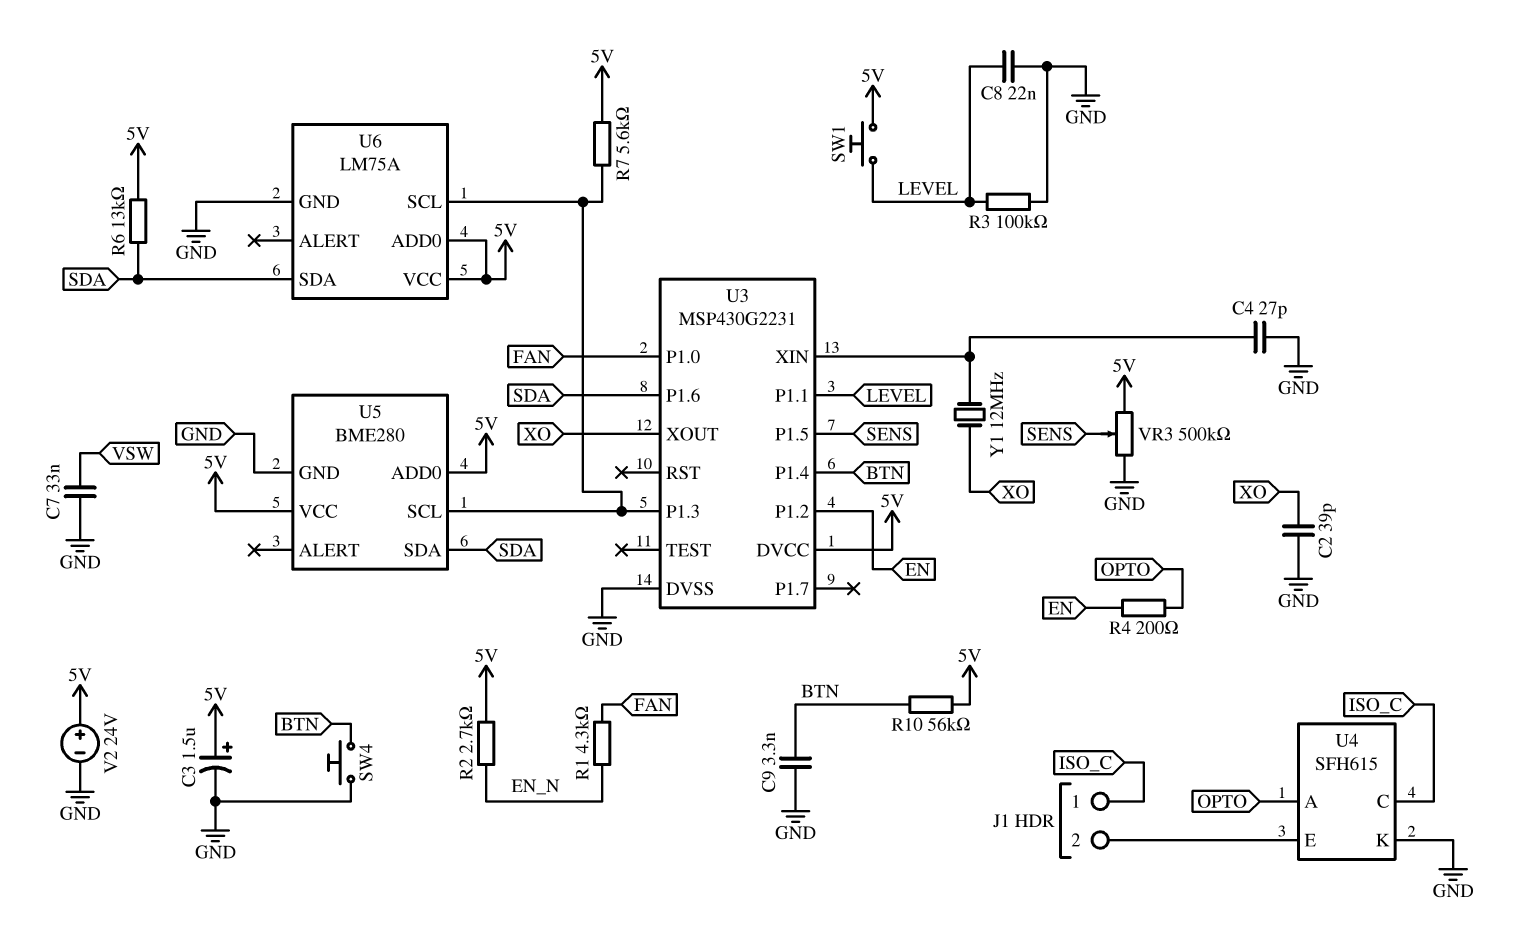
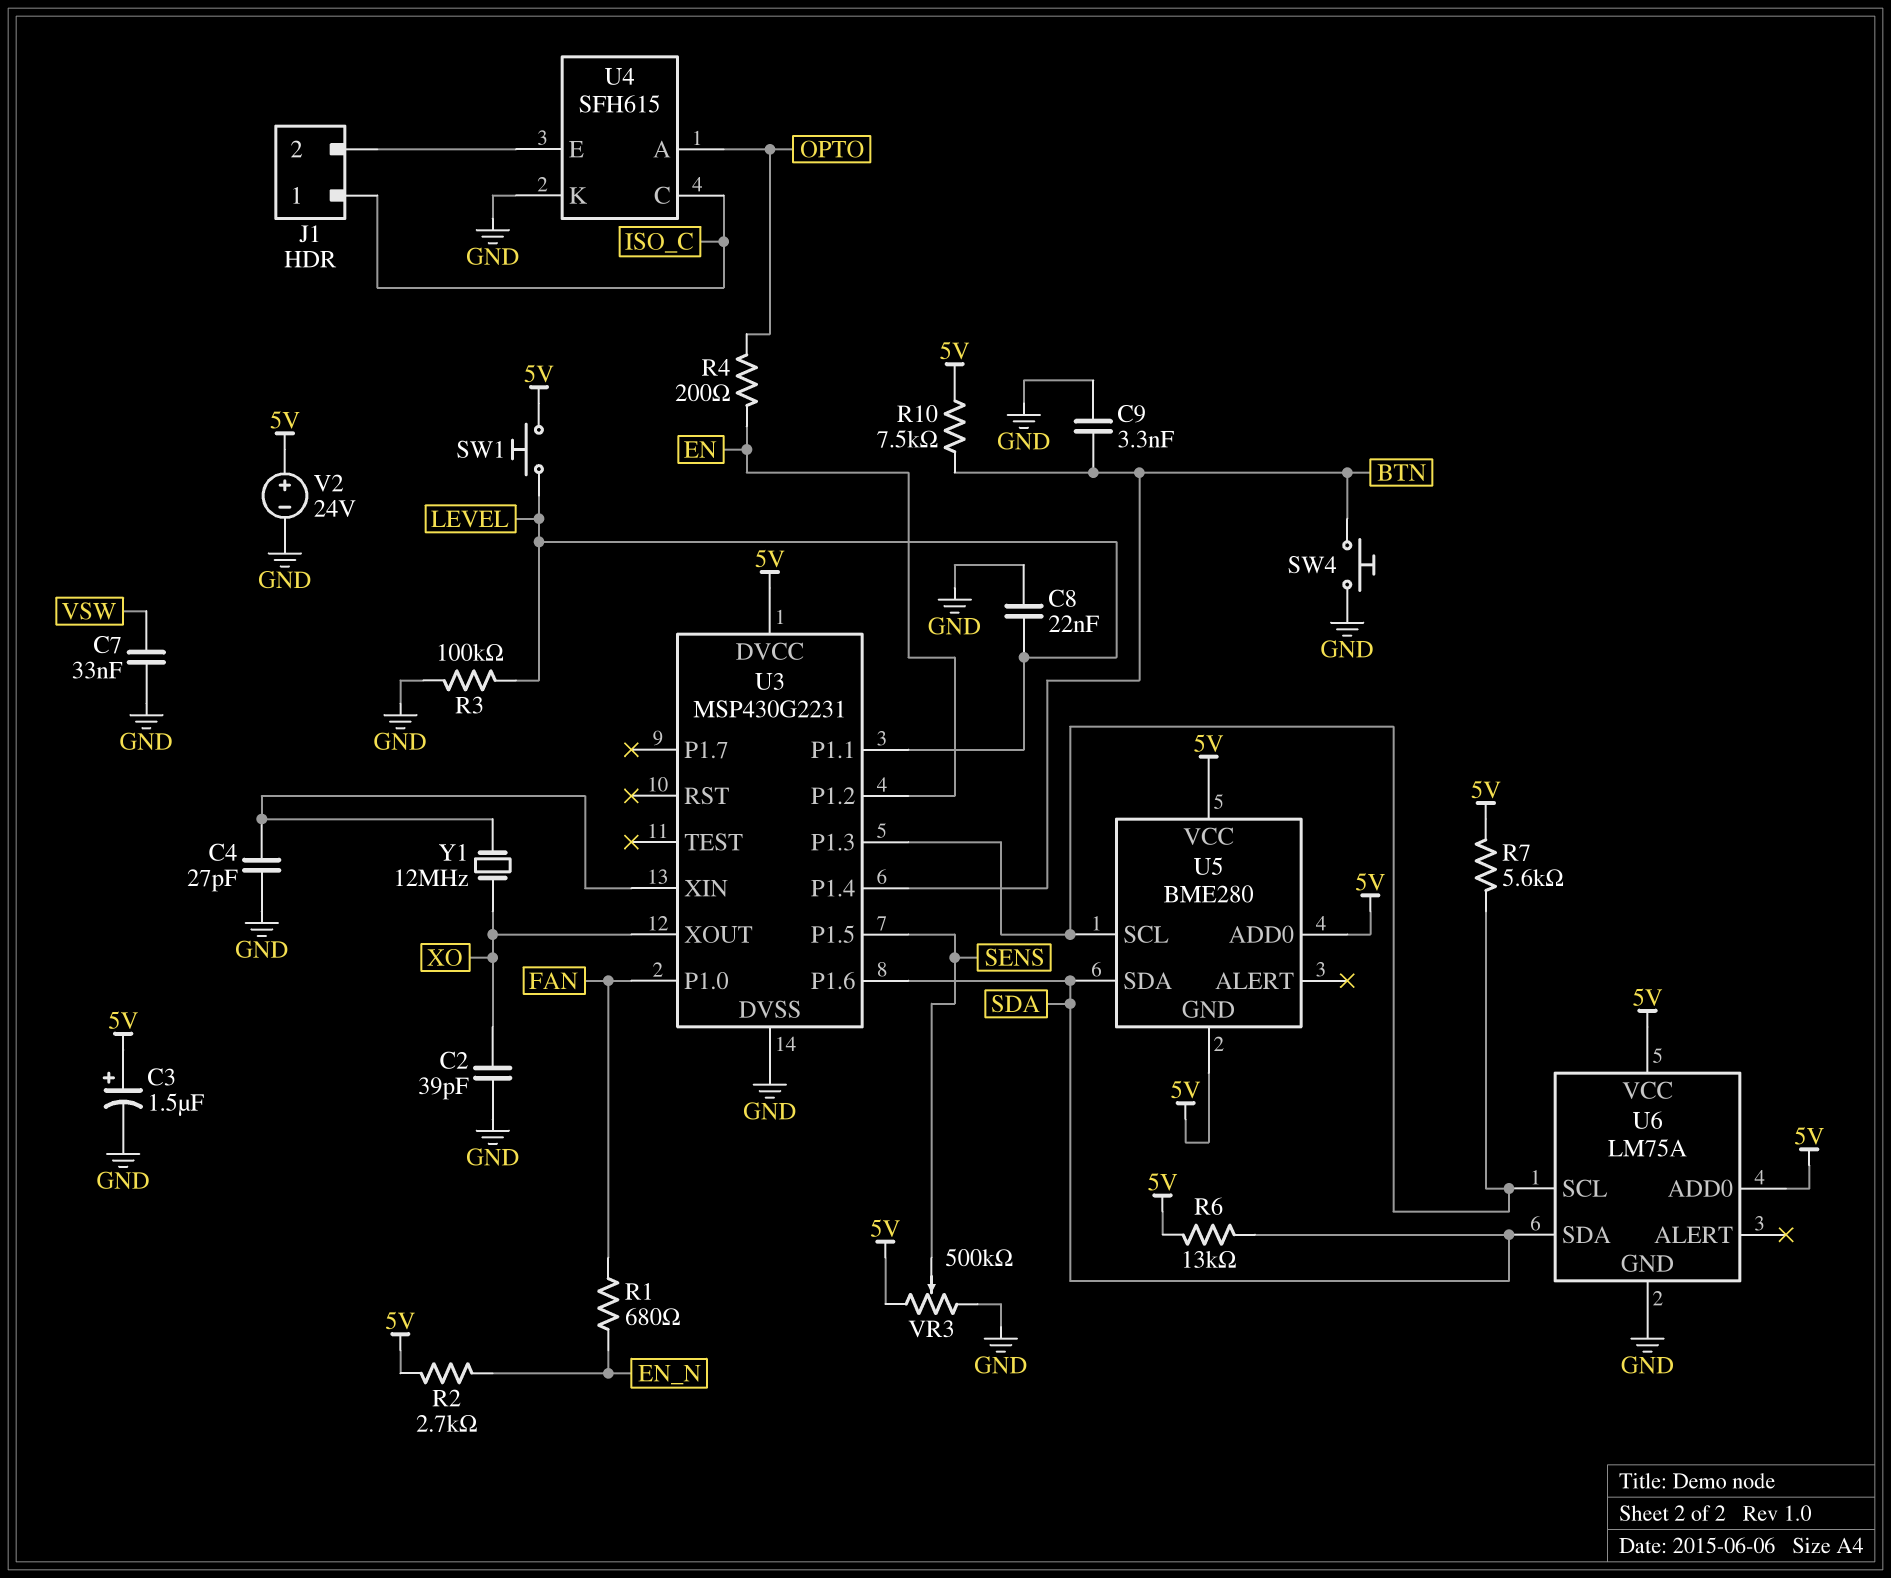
R1: 4.3k (EN_N, FAN) -> 680 (EN_N, FAN)
R10: 56k (5V, BTN) -> 7.5k (5V, BTN)
U5 pin GND: GND -> 5V

